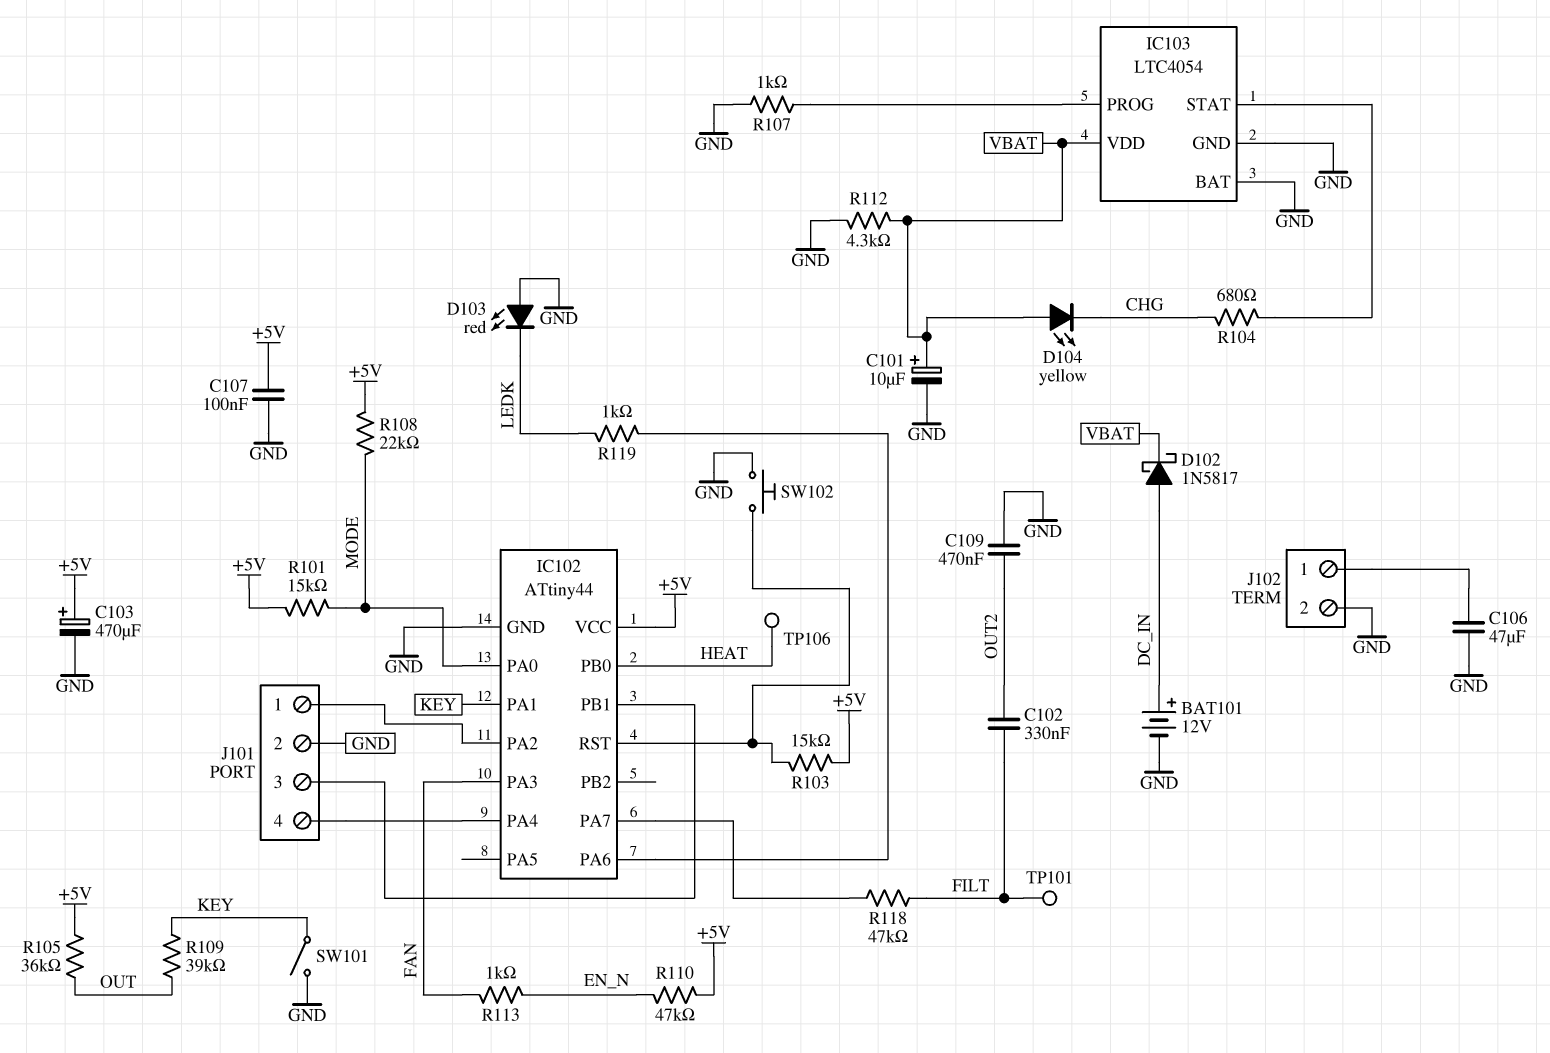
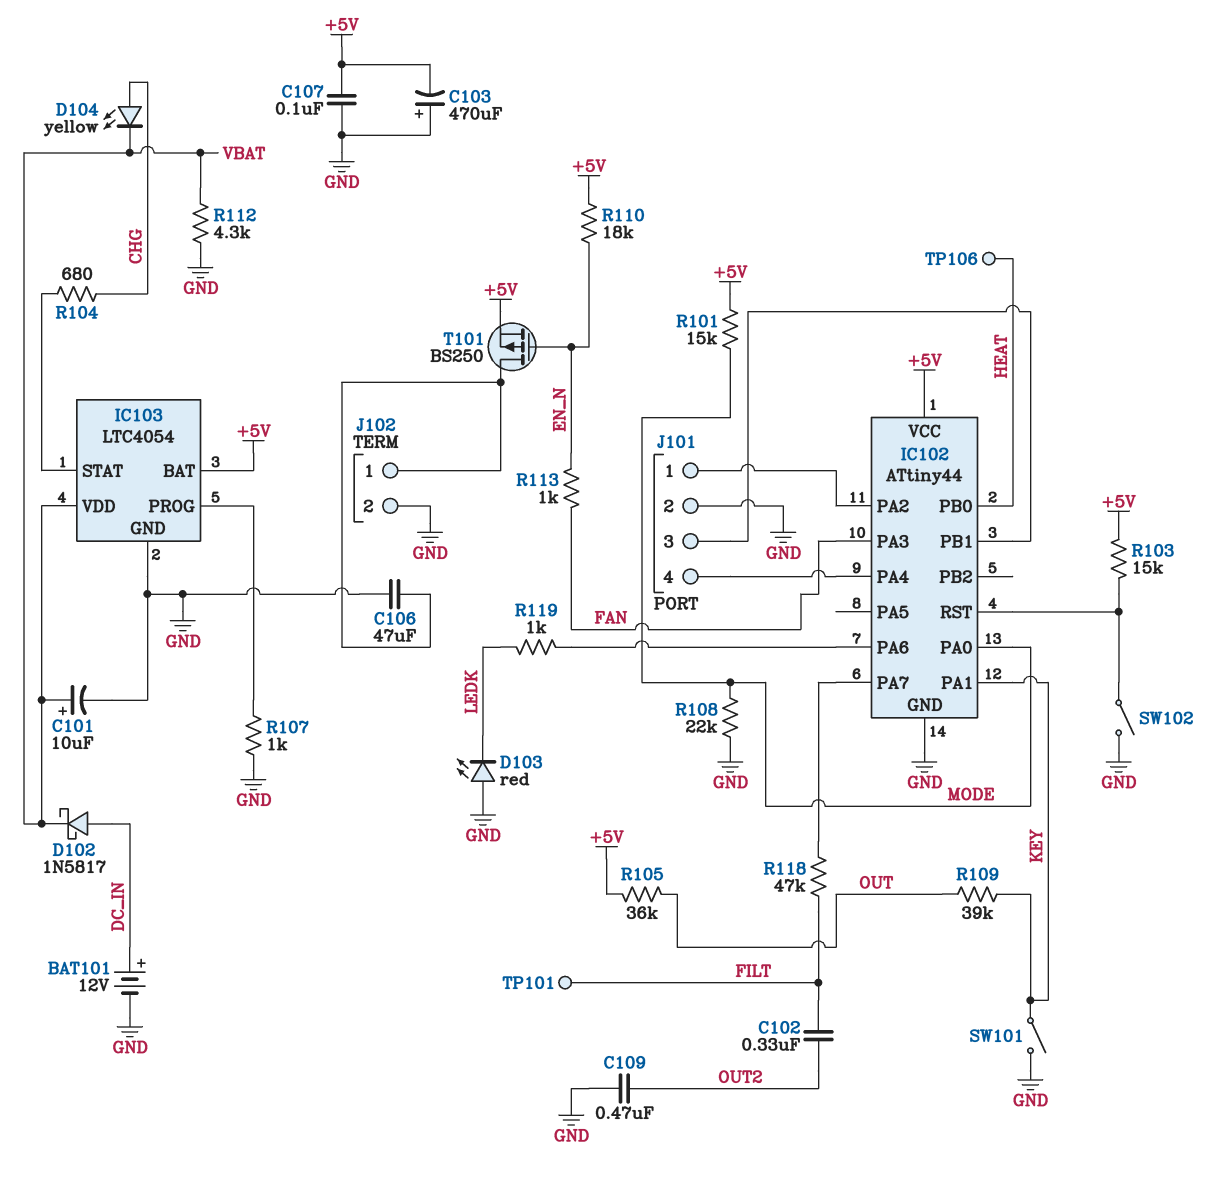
C103: 470uF (plus +5V, minus GND) -> 470uF (plus GND, minus +5V)
D104: LED yellow (A VBAT, K CHG) -> LED yellow (A CHG, K VBAT)
IC103 pin BAT: GND -> +5V
R108: 22k (+5V, MODE) -> 22k (GND, MODE)
R110: 47k (+5V, EN_N) -> 18k (+5V, EN_N)
SW102: button (GND, IC102/RST) -> switch (GND, IC102/RST)
T101: none -> PMOS BS250 (G EN_N, D J102/1, S +5V)

